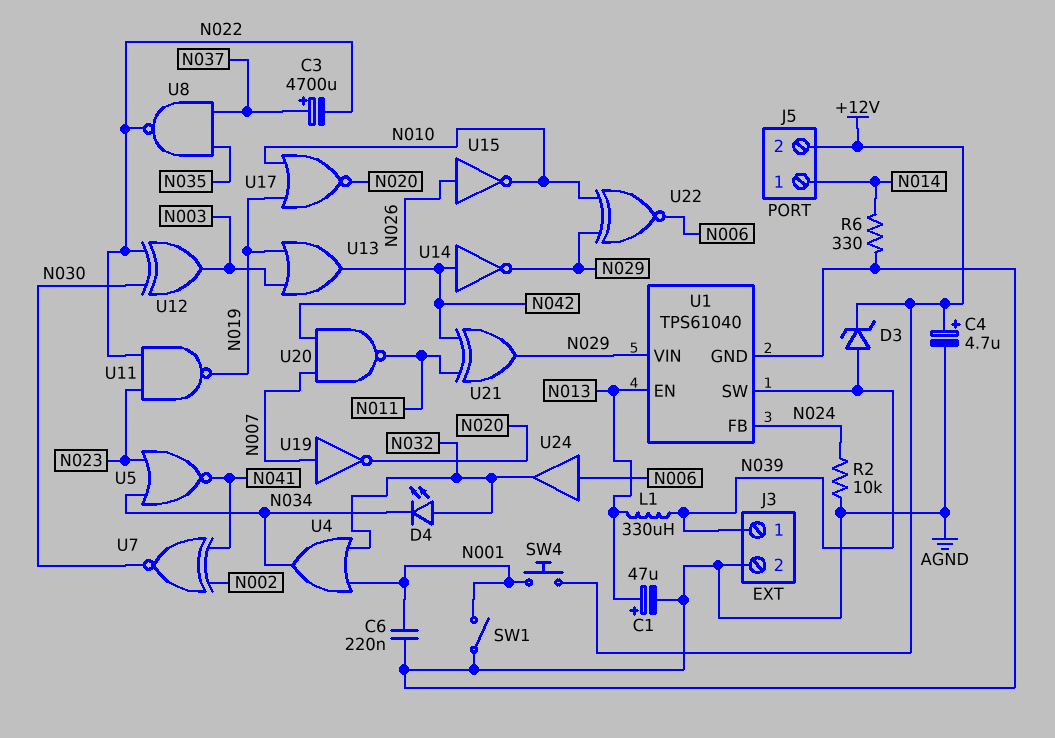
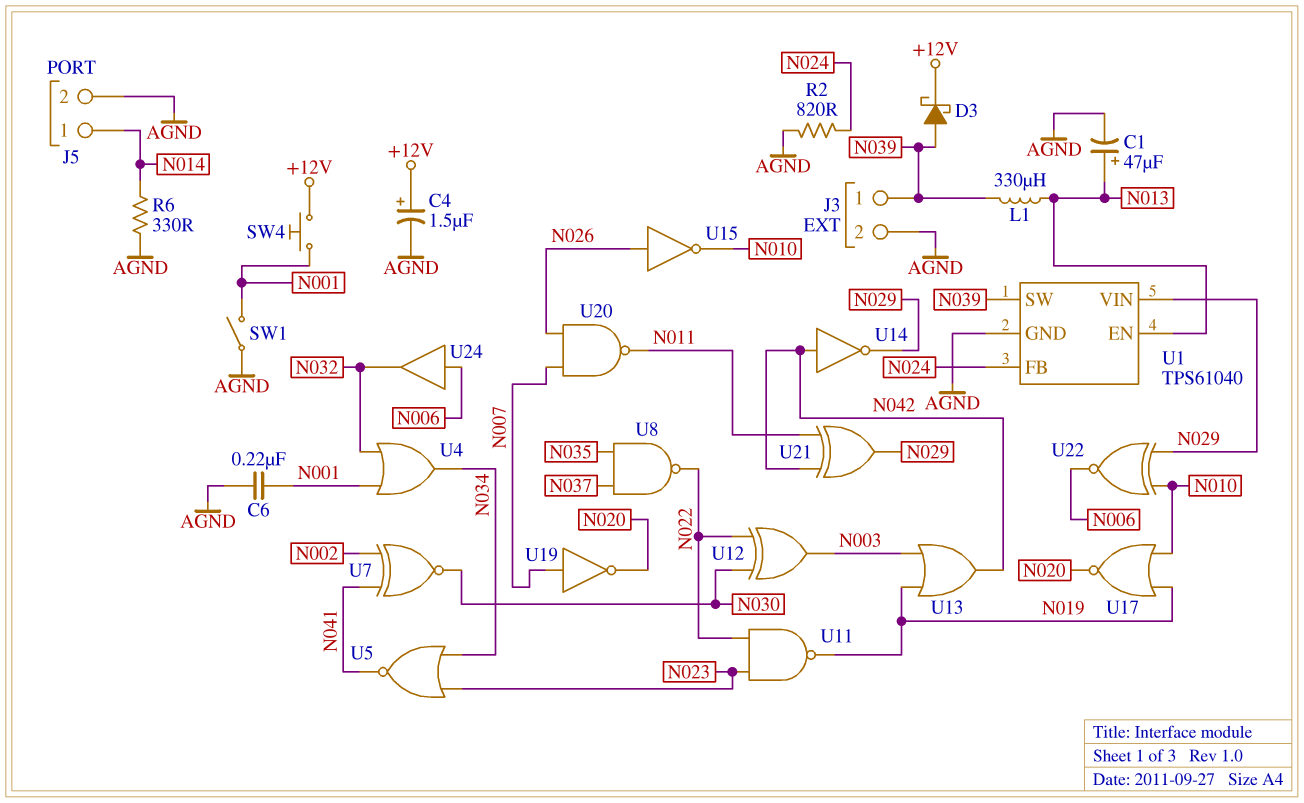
C3: 4700uF (plus N037, minus N022) -> none
C4: 4.7uF (plus +12V, minus AGND) -> 1.5uF (plus +12V, minus AGND)
D3: zener (A N039, K +12V) -> schottky (A N039, K +12V)
D4: LED (A N032, K N034) -> none
J5 pin 2: +12V -> AGND
R2: 10k (AGND, N024) -> 820 (AGND, N024)

